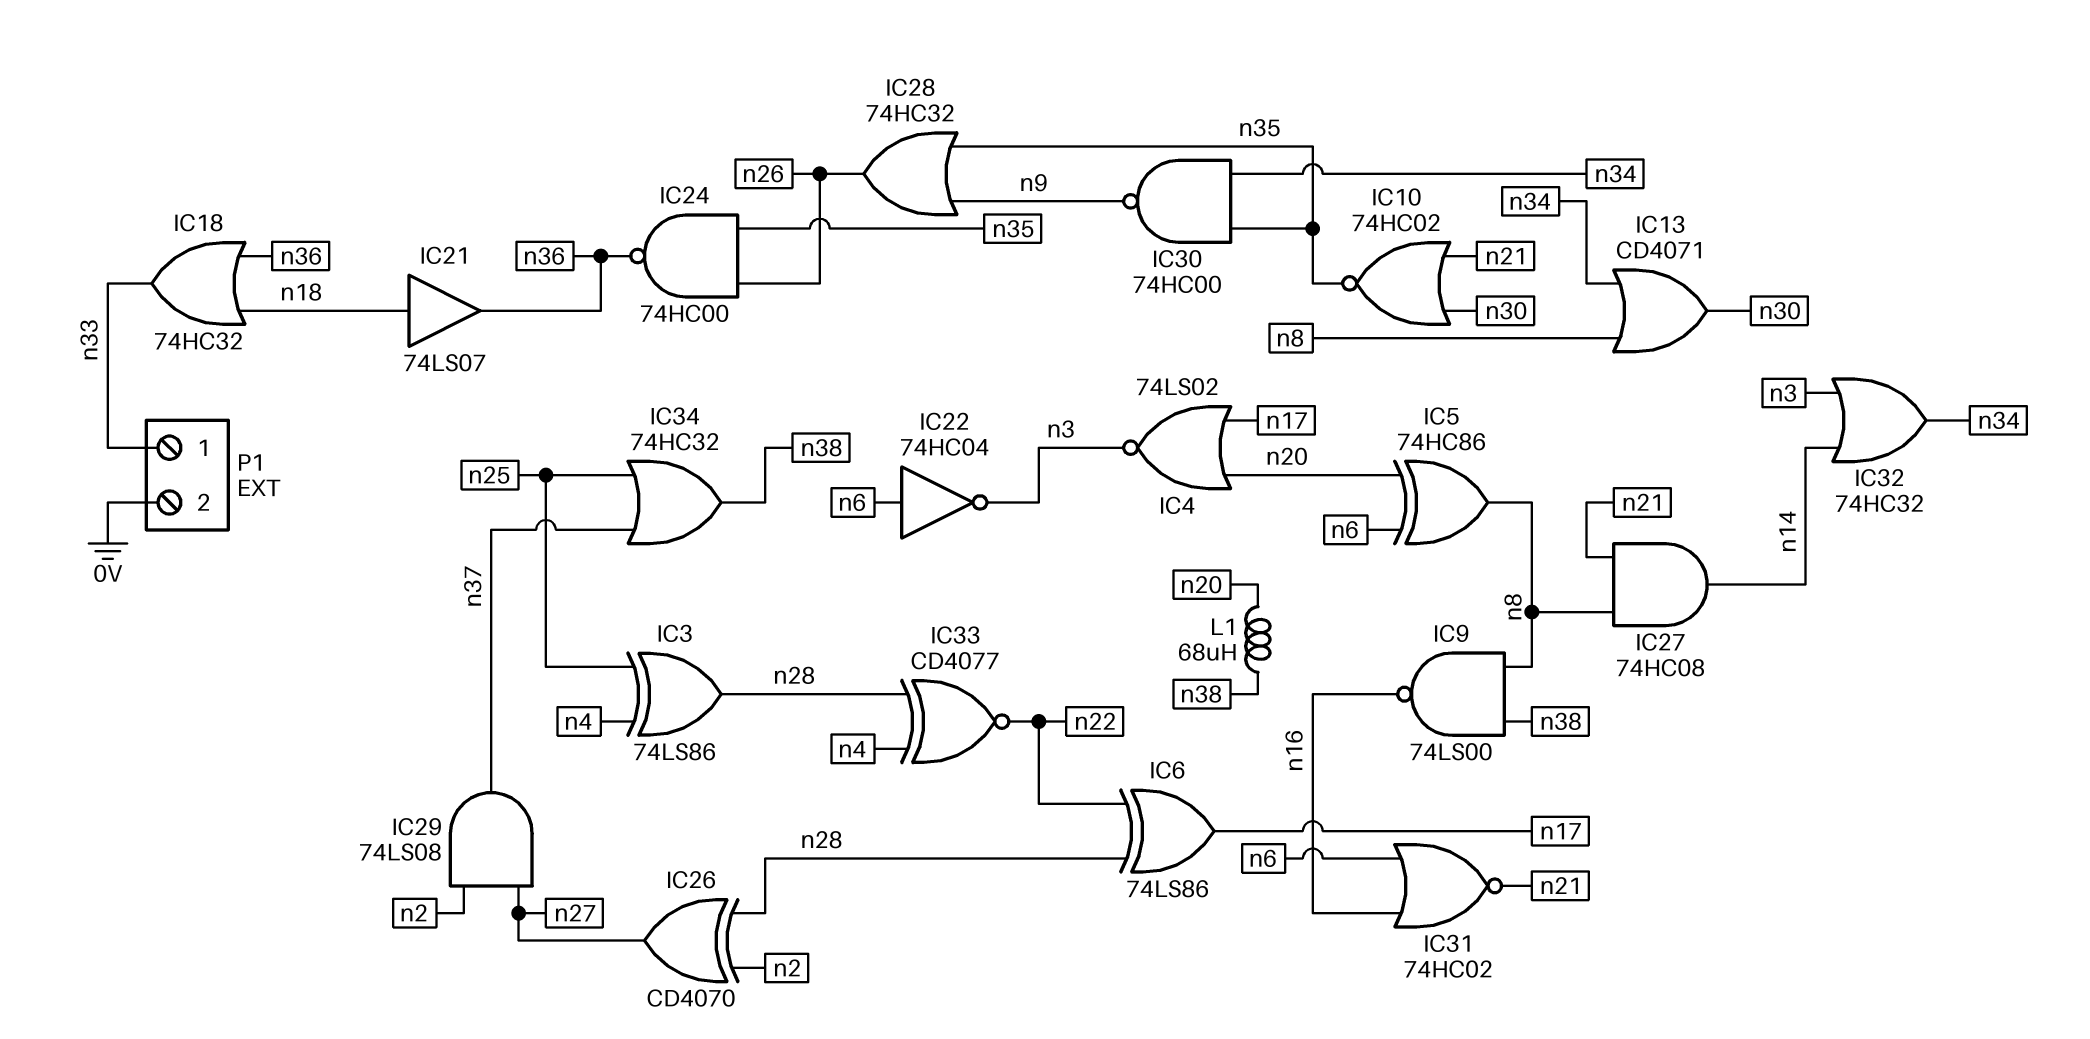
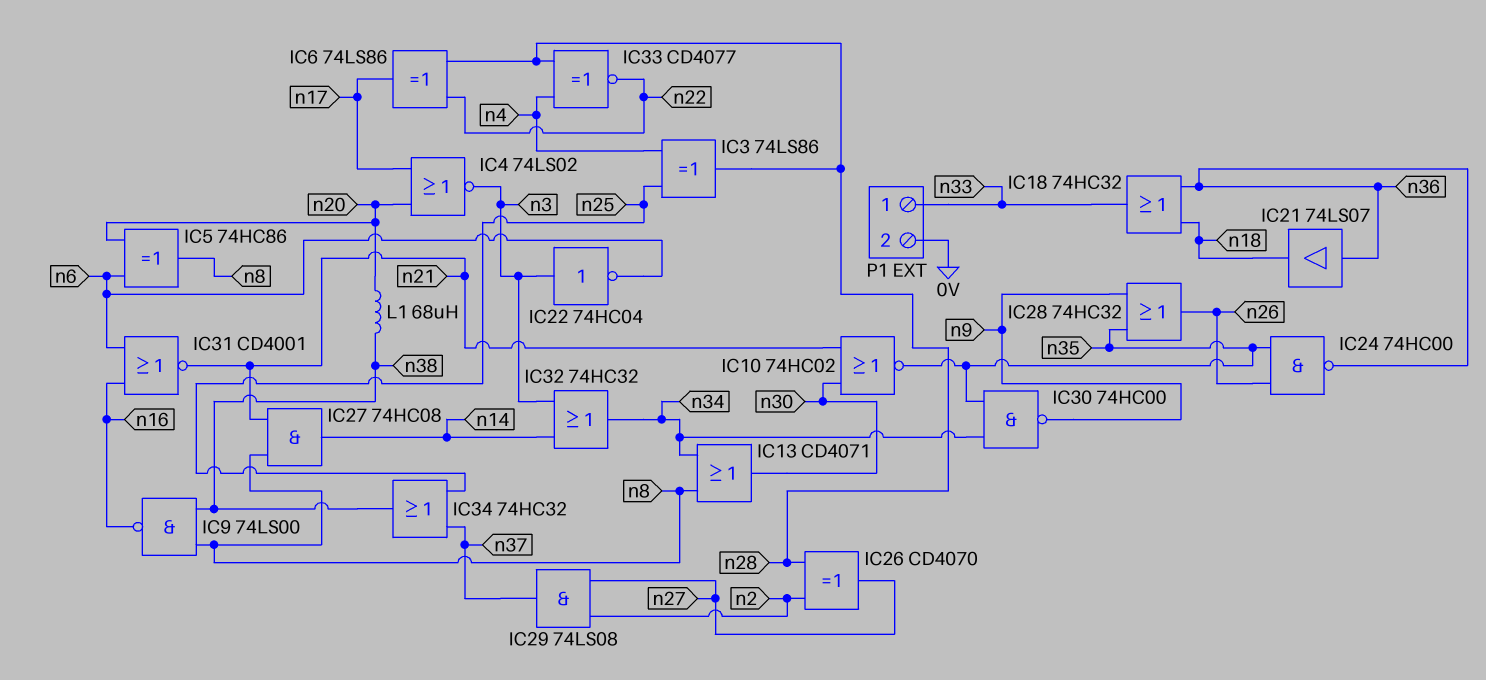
IC21: buffer 74LS07 (in n18, out n36) -> buffer 74LS07 (in n36, out n18)
IC22: NOT 74HC04 (in n6, out n3) -> NOT 74HC04 (in n3, out n6)
IC31: NOR 74HC02 (in n6, in n16, out n21) -> NOR CD4001 (in n6, in n16, out n21)

